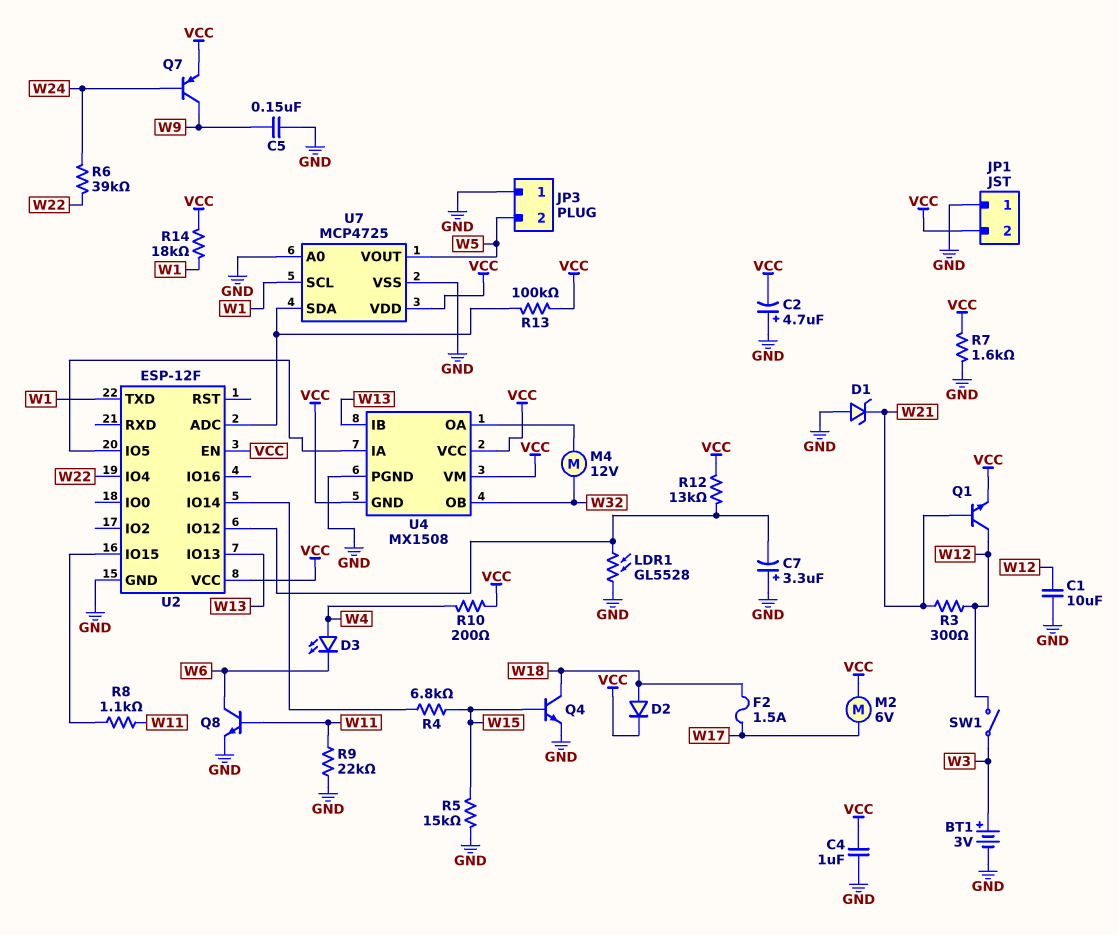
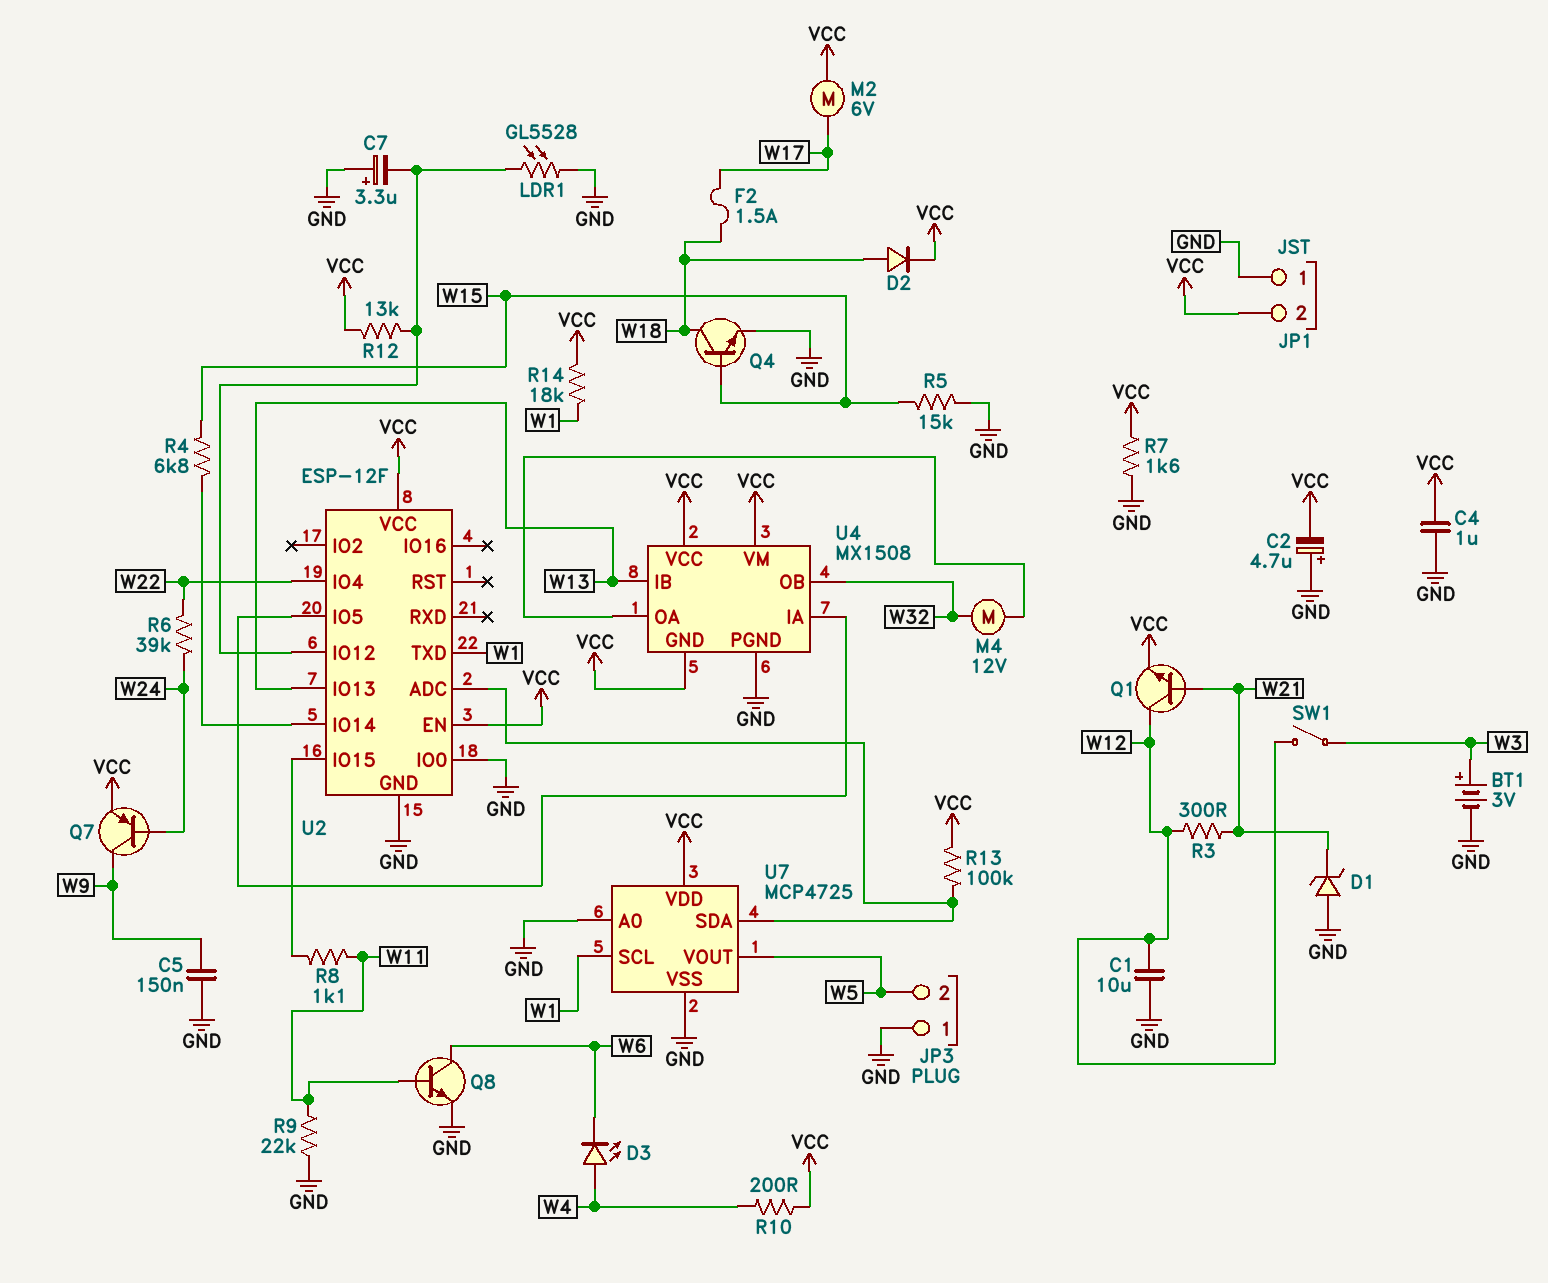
U2 pin IO0: none -> GND

